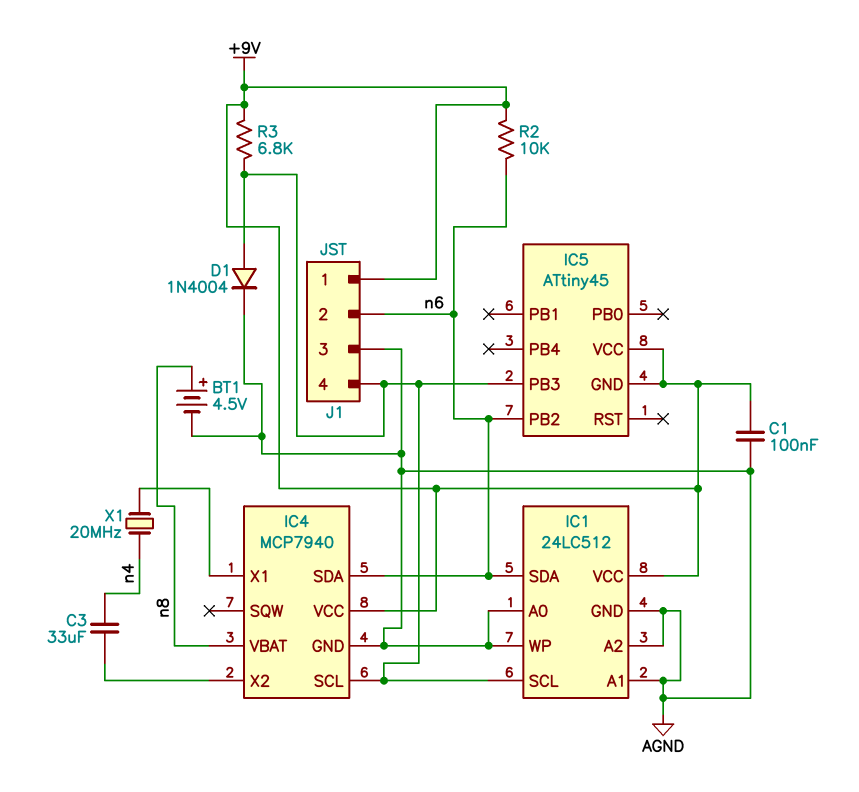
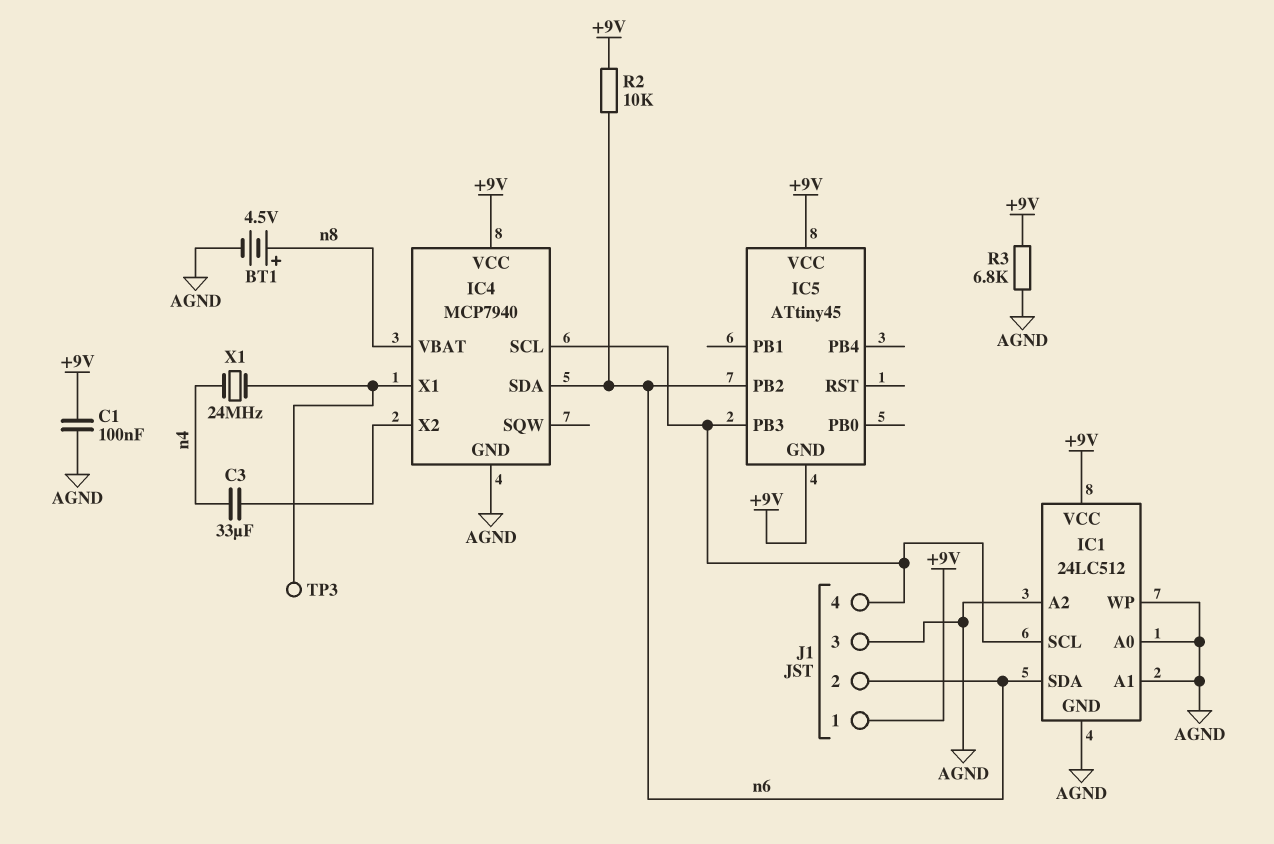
D1: diode 1N4004 (A IC1/SCL, K AGND) -> none
R3: 6.8k (+9V, IC1/SCL) -> 6.8k (+9V, AGND)
TP3: none -> test point (IC4/X1)
X1: 20MHz (IC4/X1, n4) -> 24MHz (IC4/X1, n4)

